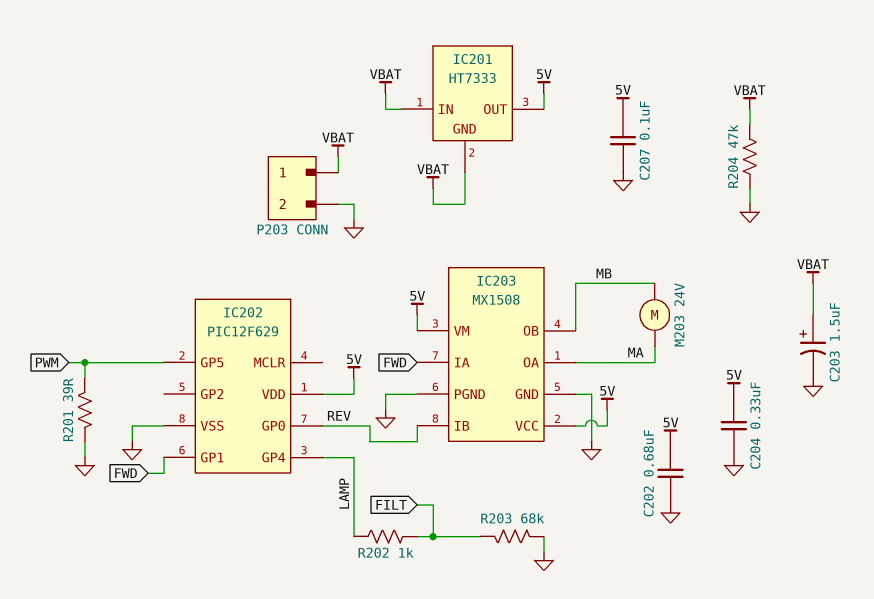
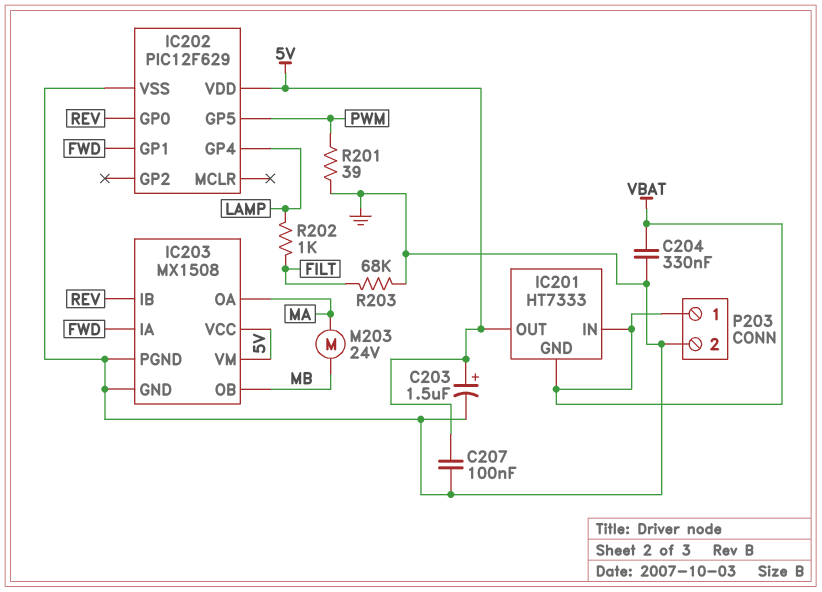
C202: 680nF (5V, GND) -> none
C203: 1.5uF (plus VBAT, minus GND) -> 1.5uF (plus 5V, minus GND)
C204: 330nF (5V, GND) -> 330nF (GND, VBAT)
R204: 47k (GND, VBAT) -> none

